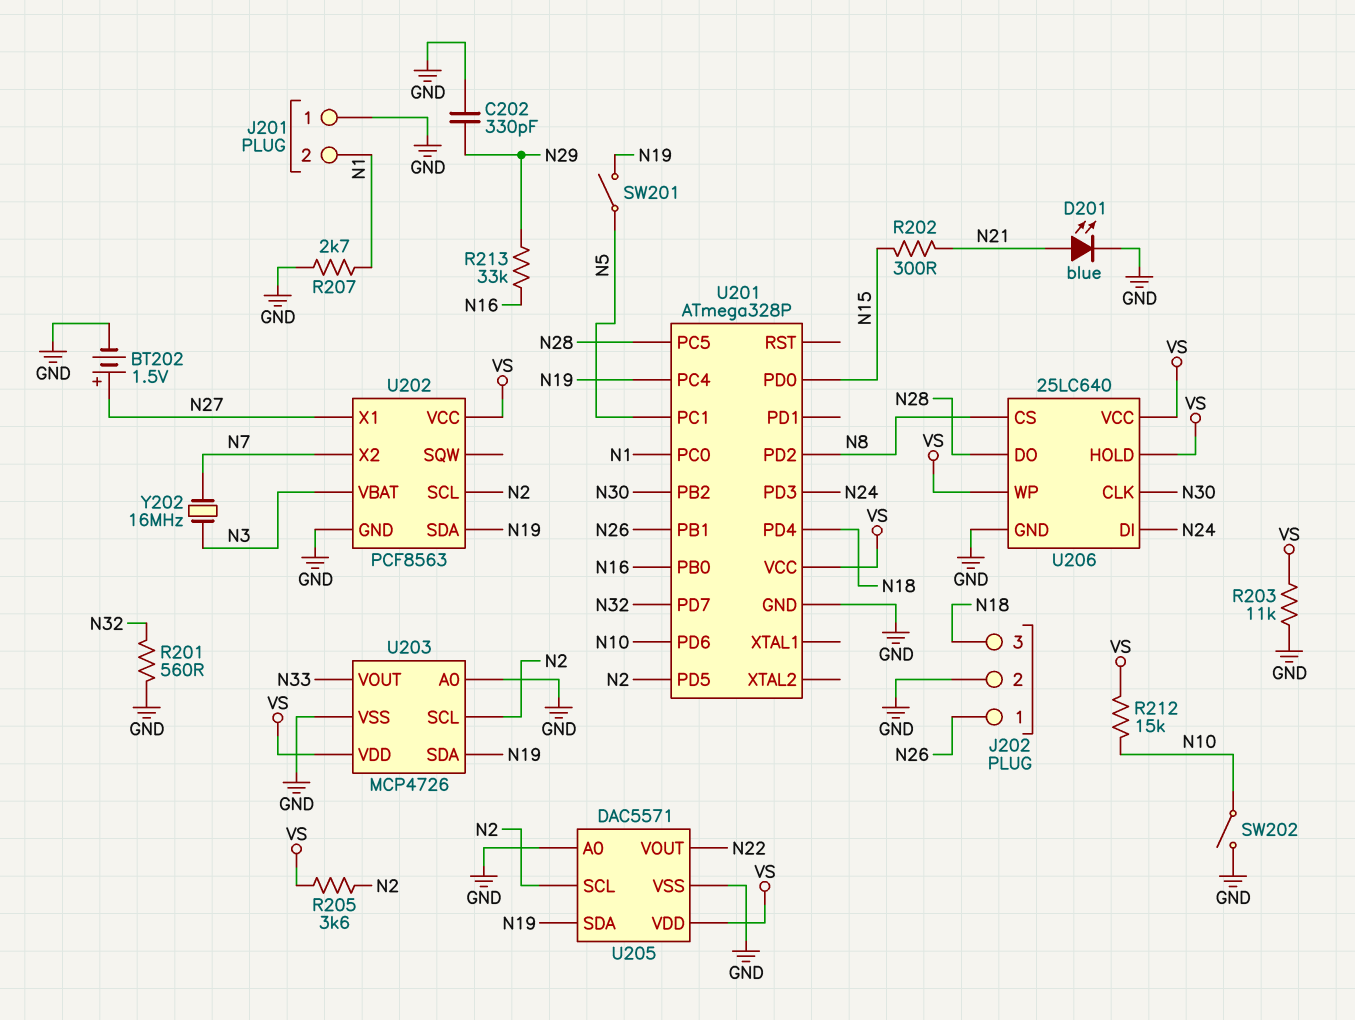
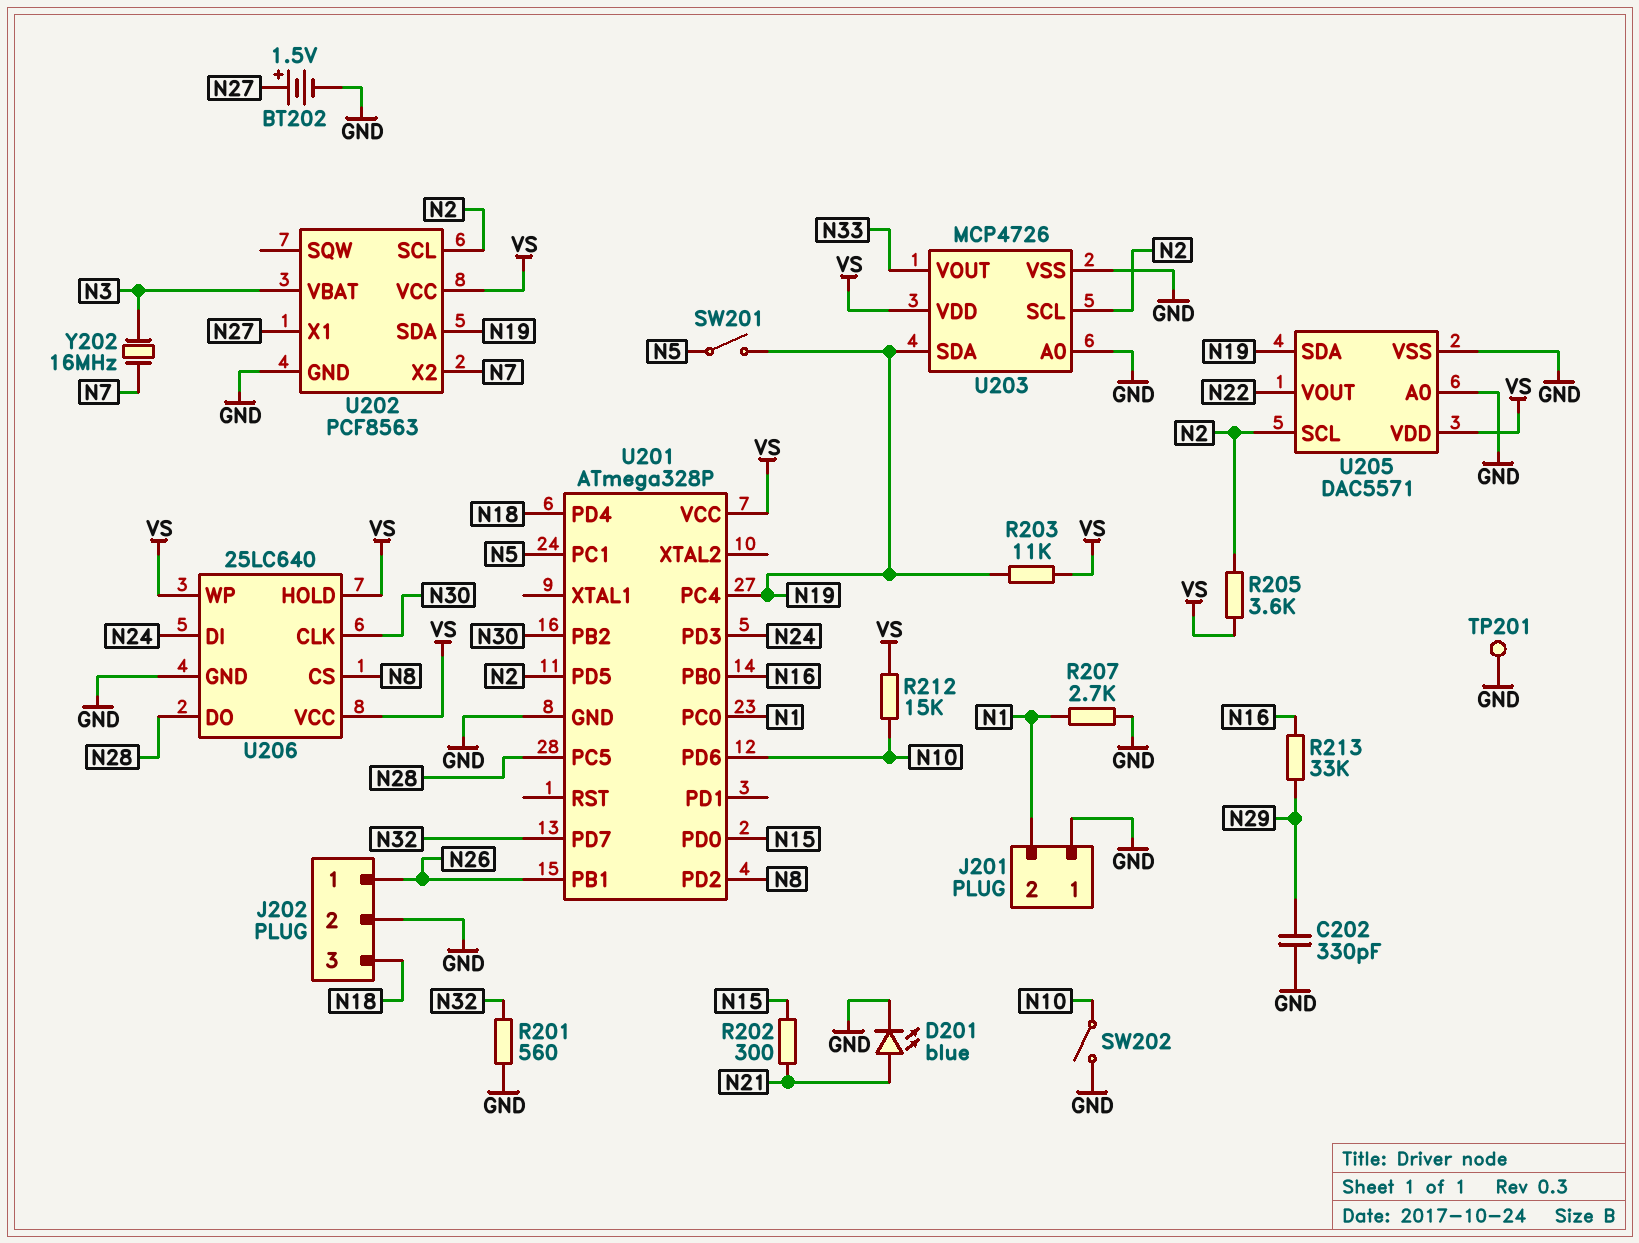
R203: 11k (GND, VS) -> 11k (N19, VS)
TP201: none -> test point (GND)

